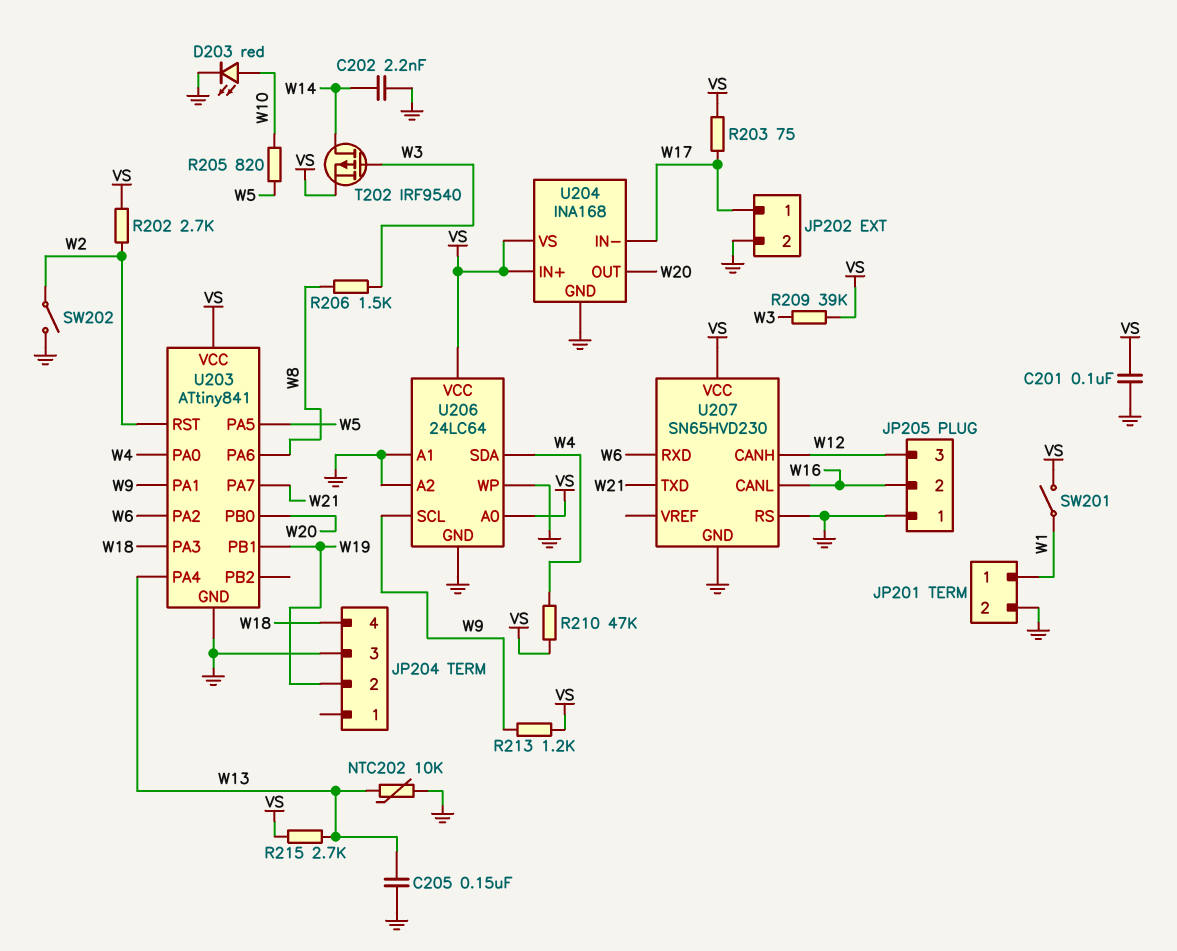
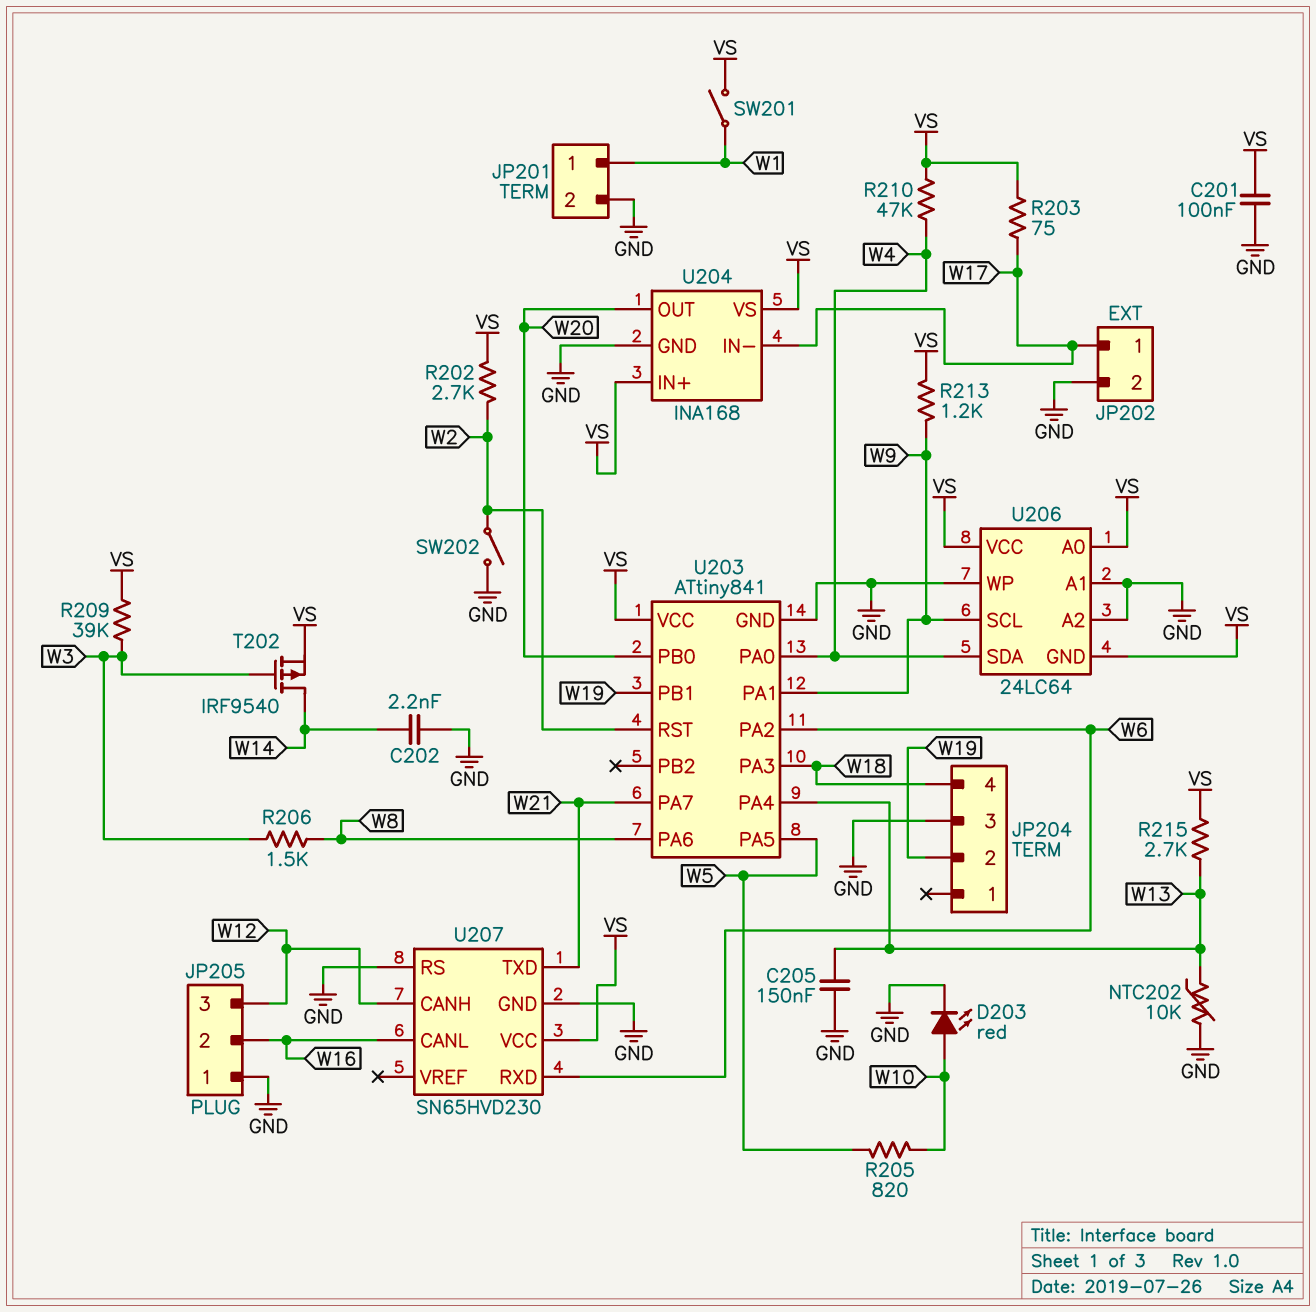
U206 pin GND: GND -> VS

